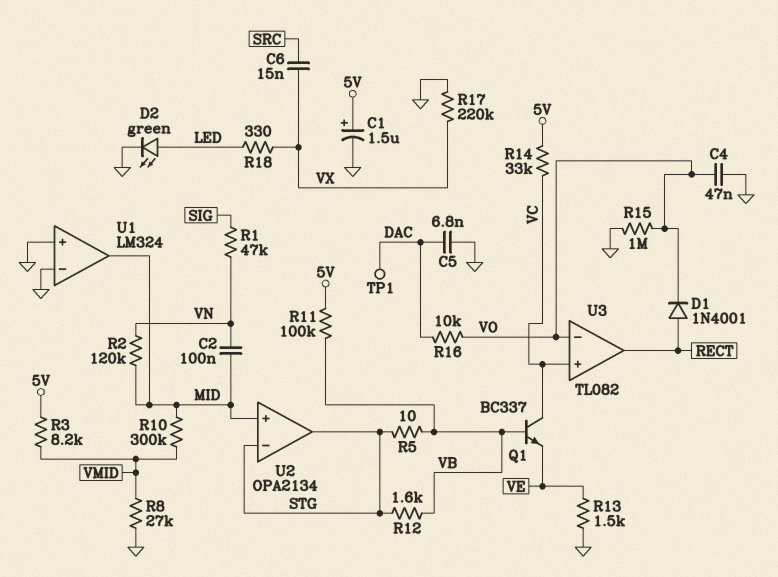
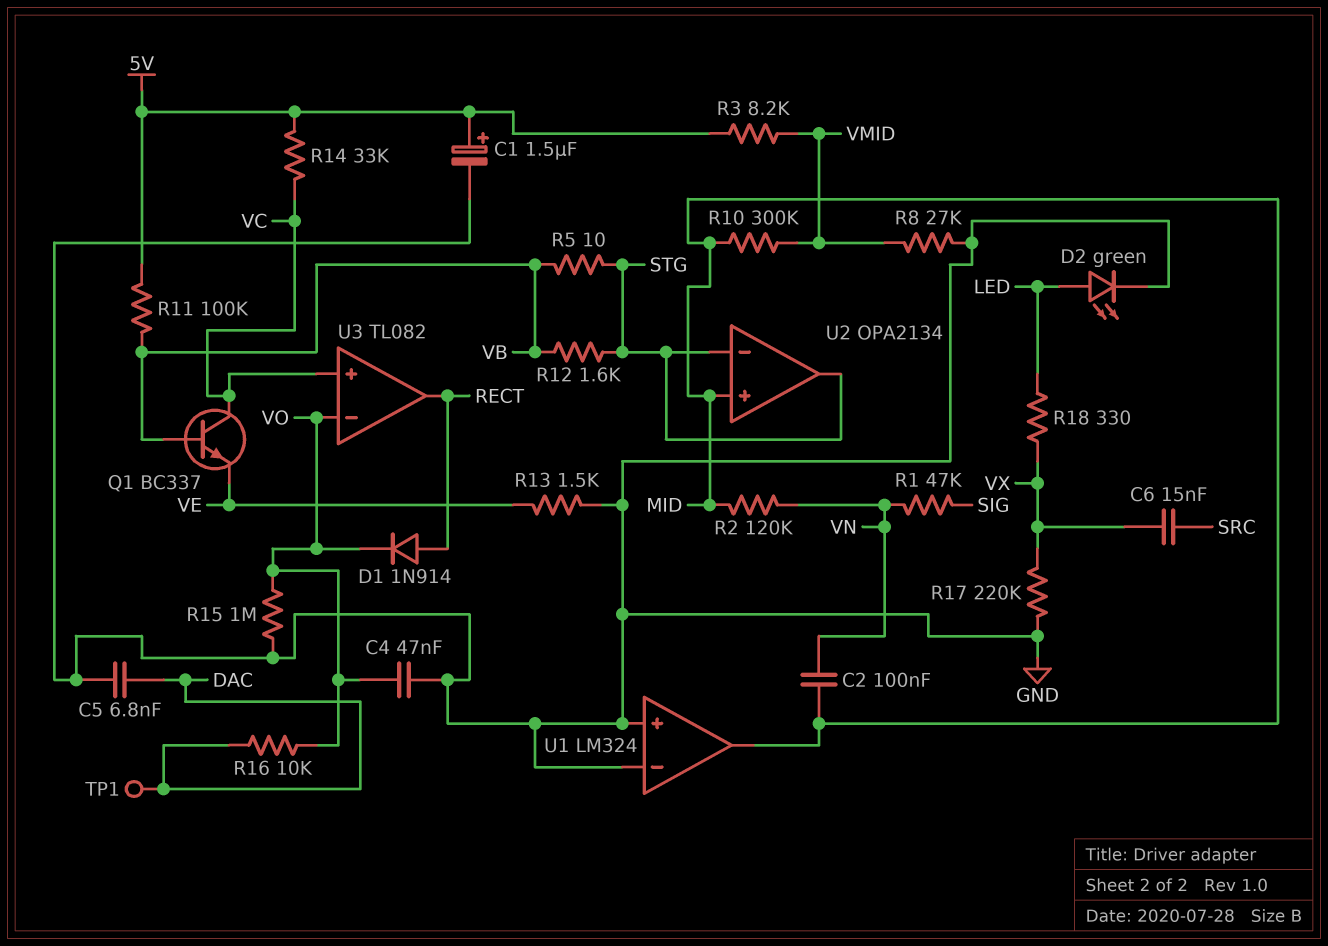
D1: diode 1N4001 (A RECT, K VO) -> diode 1N914 (A RECT, K VO)

